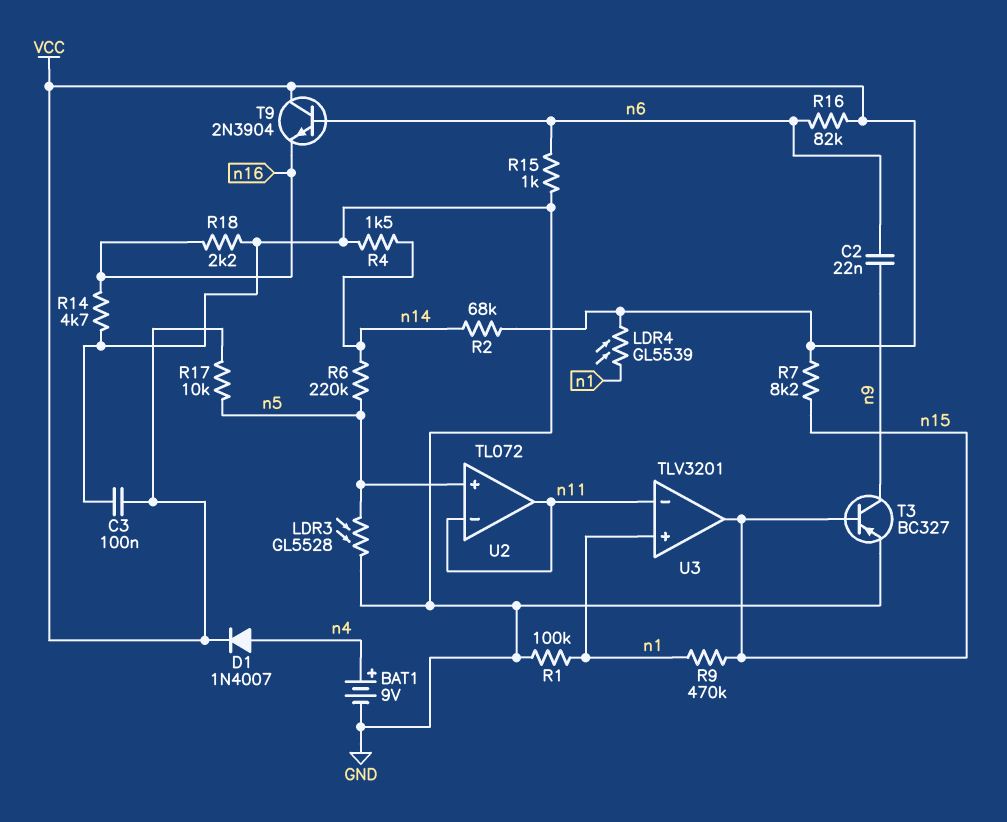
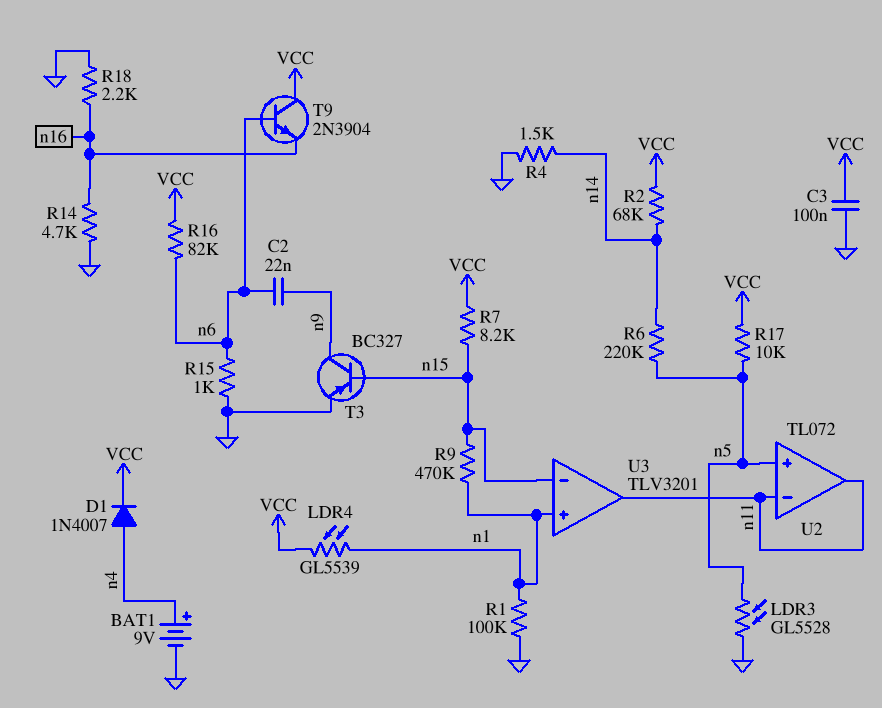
U3 pin in-: n11 -> n15
U3 pin out: n15 -> n11

